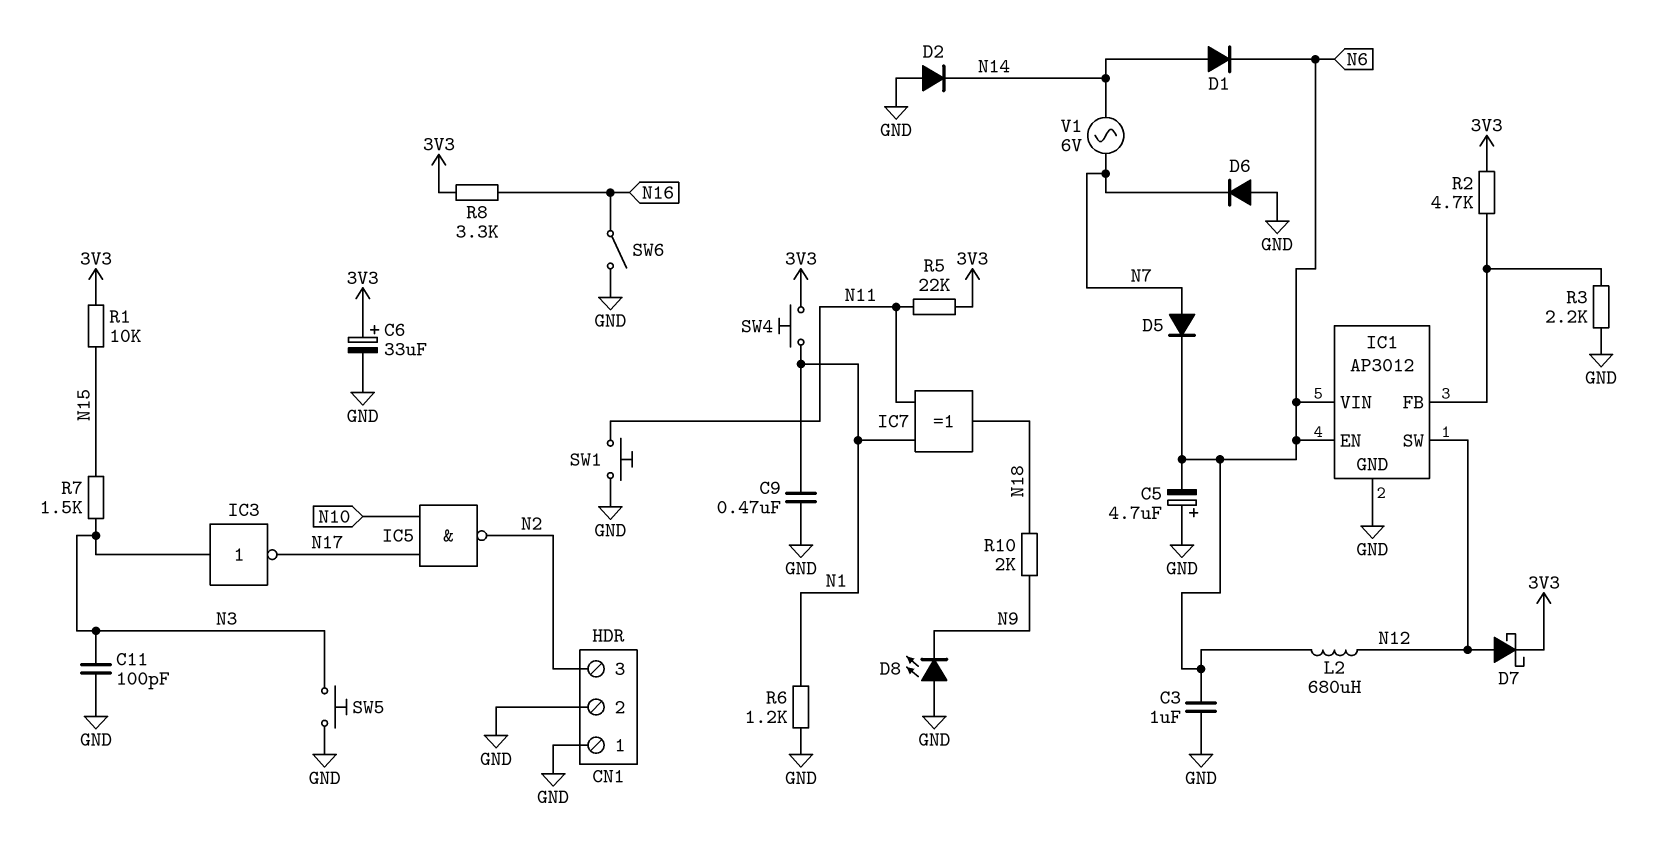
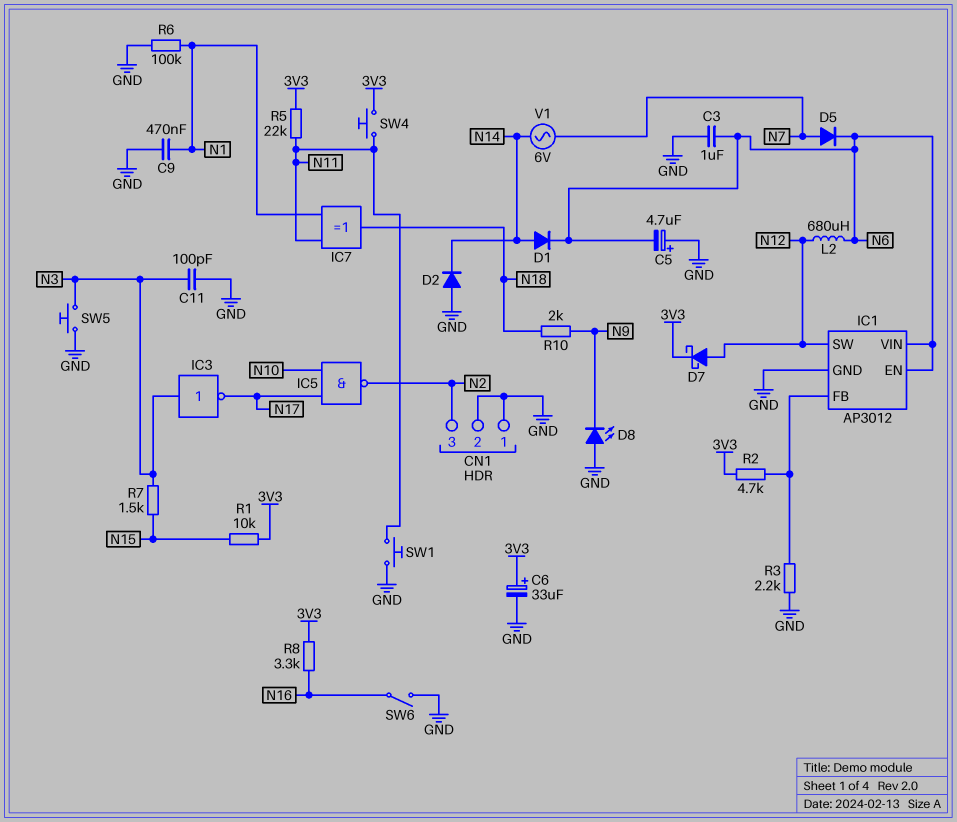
D6: diode (A GND, K N7) -> none
R6: 1.2k (GND, N1) -> 100k (GND, N1)
SW4: button (3V3, N1) -> button (3V3, N11)

